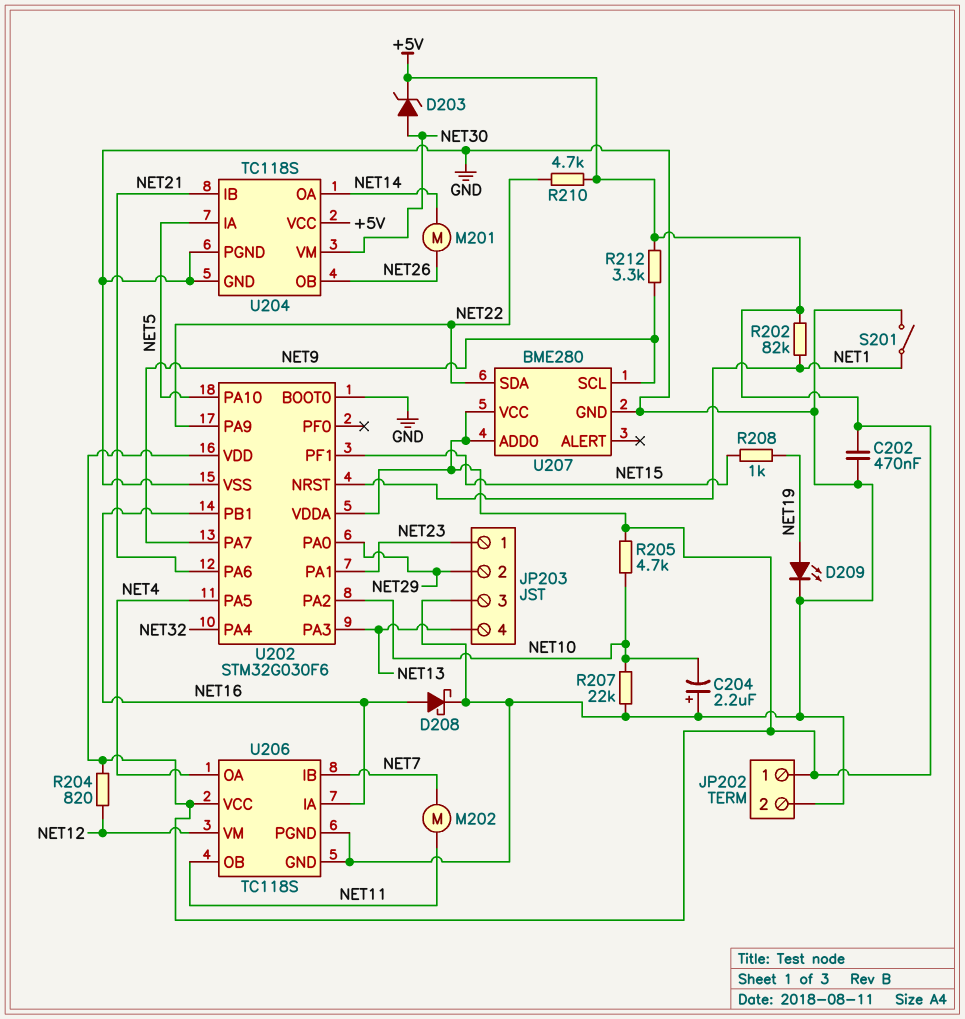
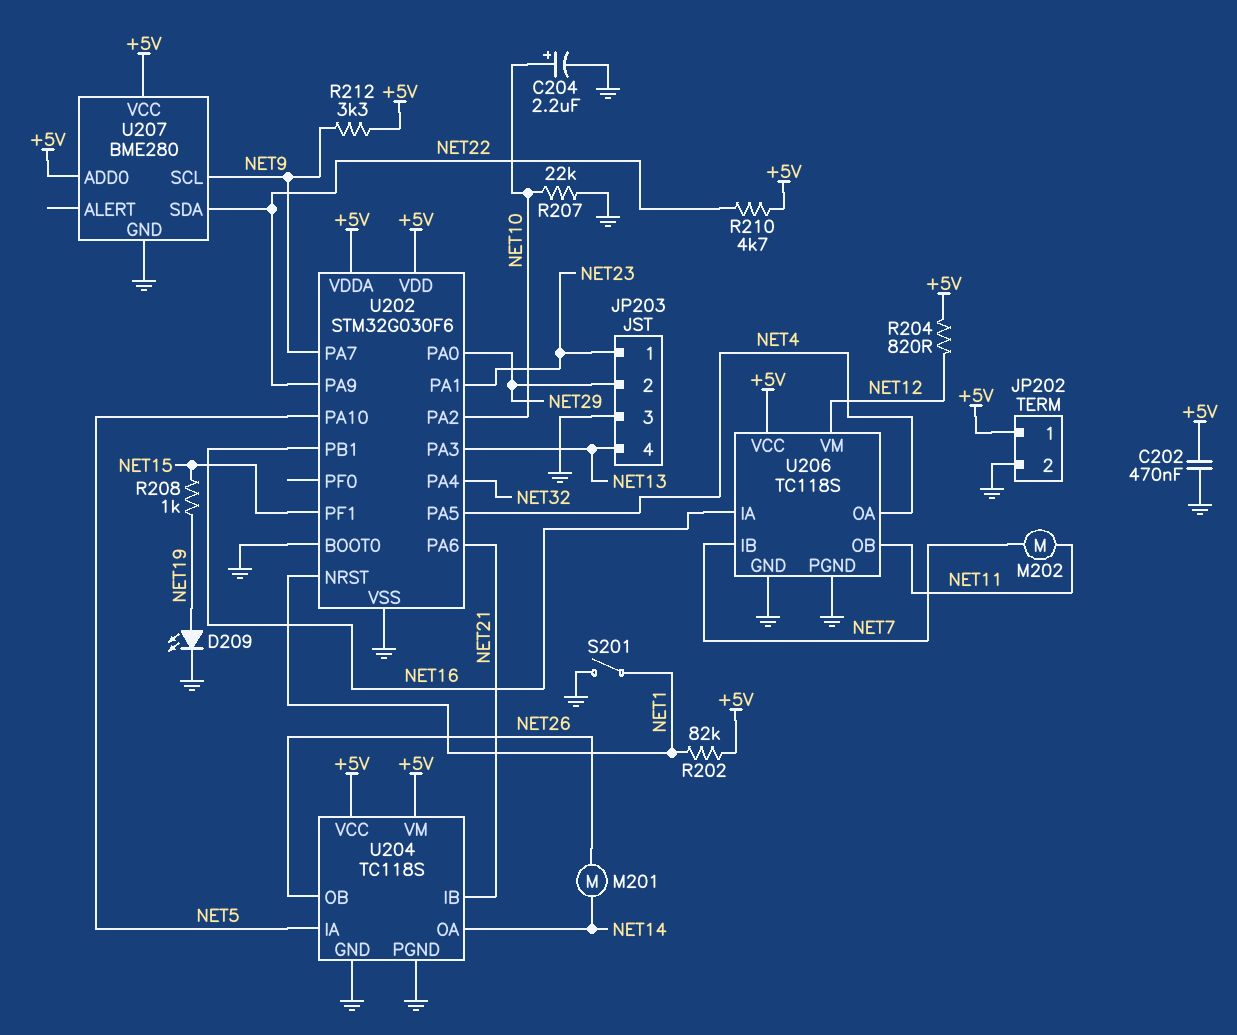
C204: 2.2uF (plus GND, minus NET10) -> 2.2uF (plus NET10, minus GND)
D203: zener (A NET30, K +5V) -> none
D208: schottky (A NET16, K GND) -> none
R205: 4.7k (+5V, NET10) -> none
U204 pin VM: NET30 -> +5V

